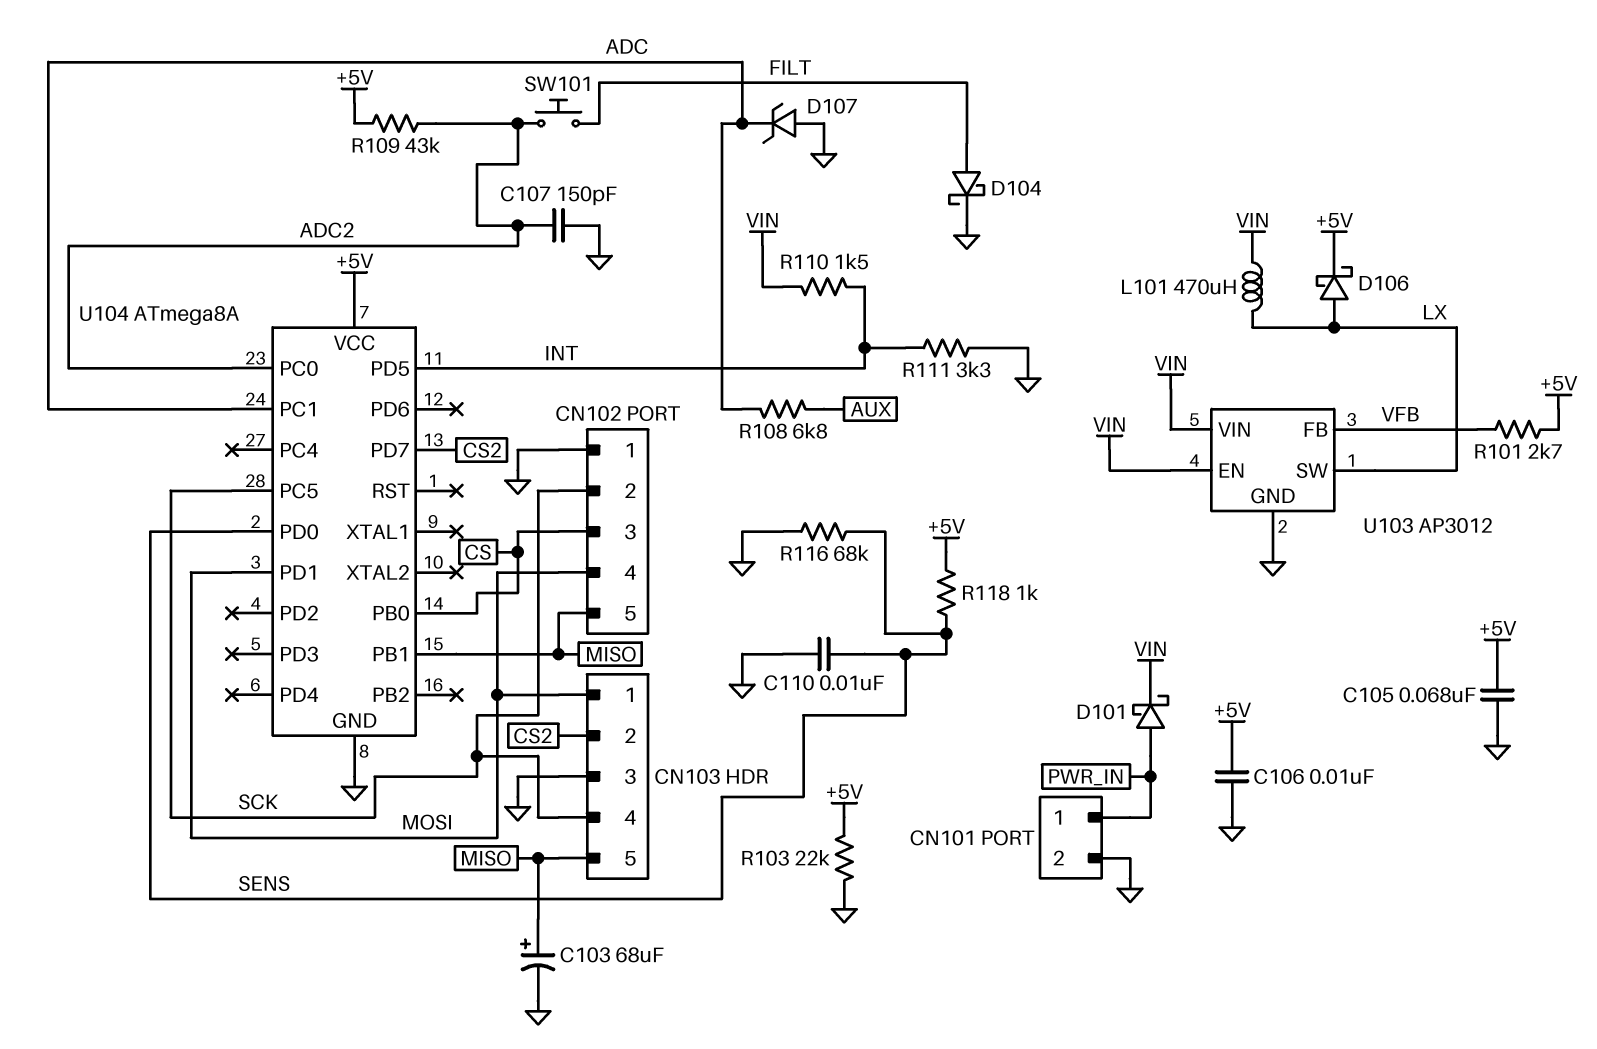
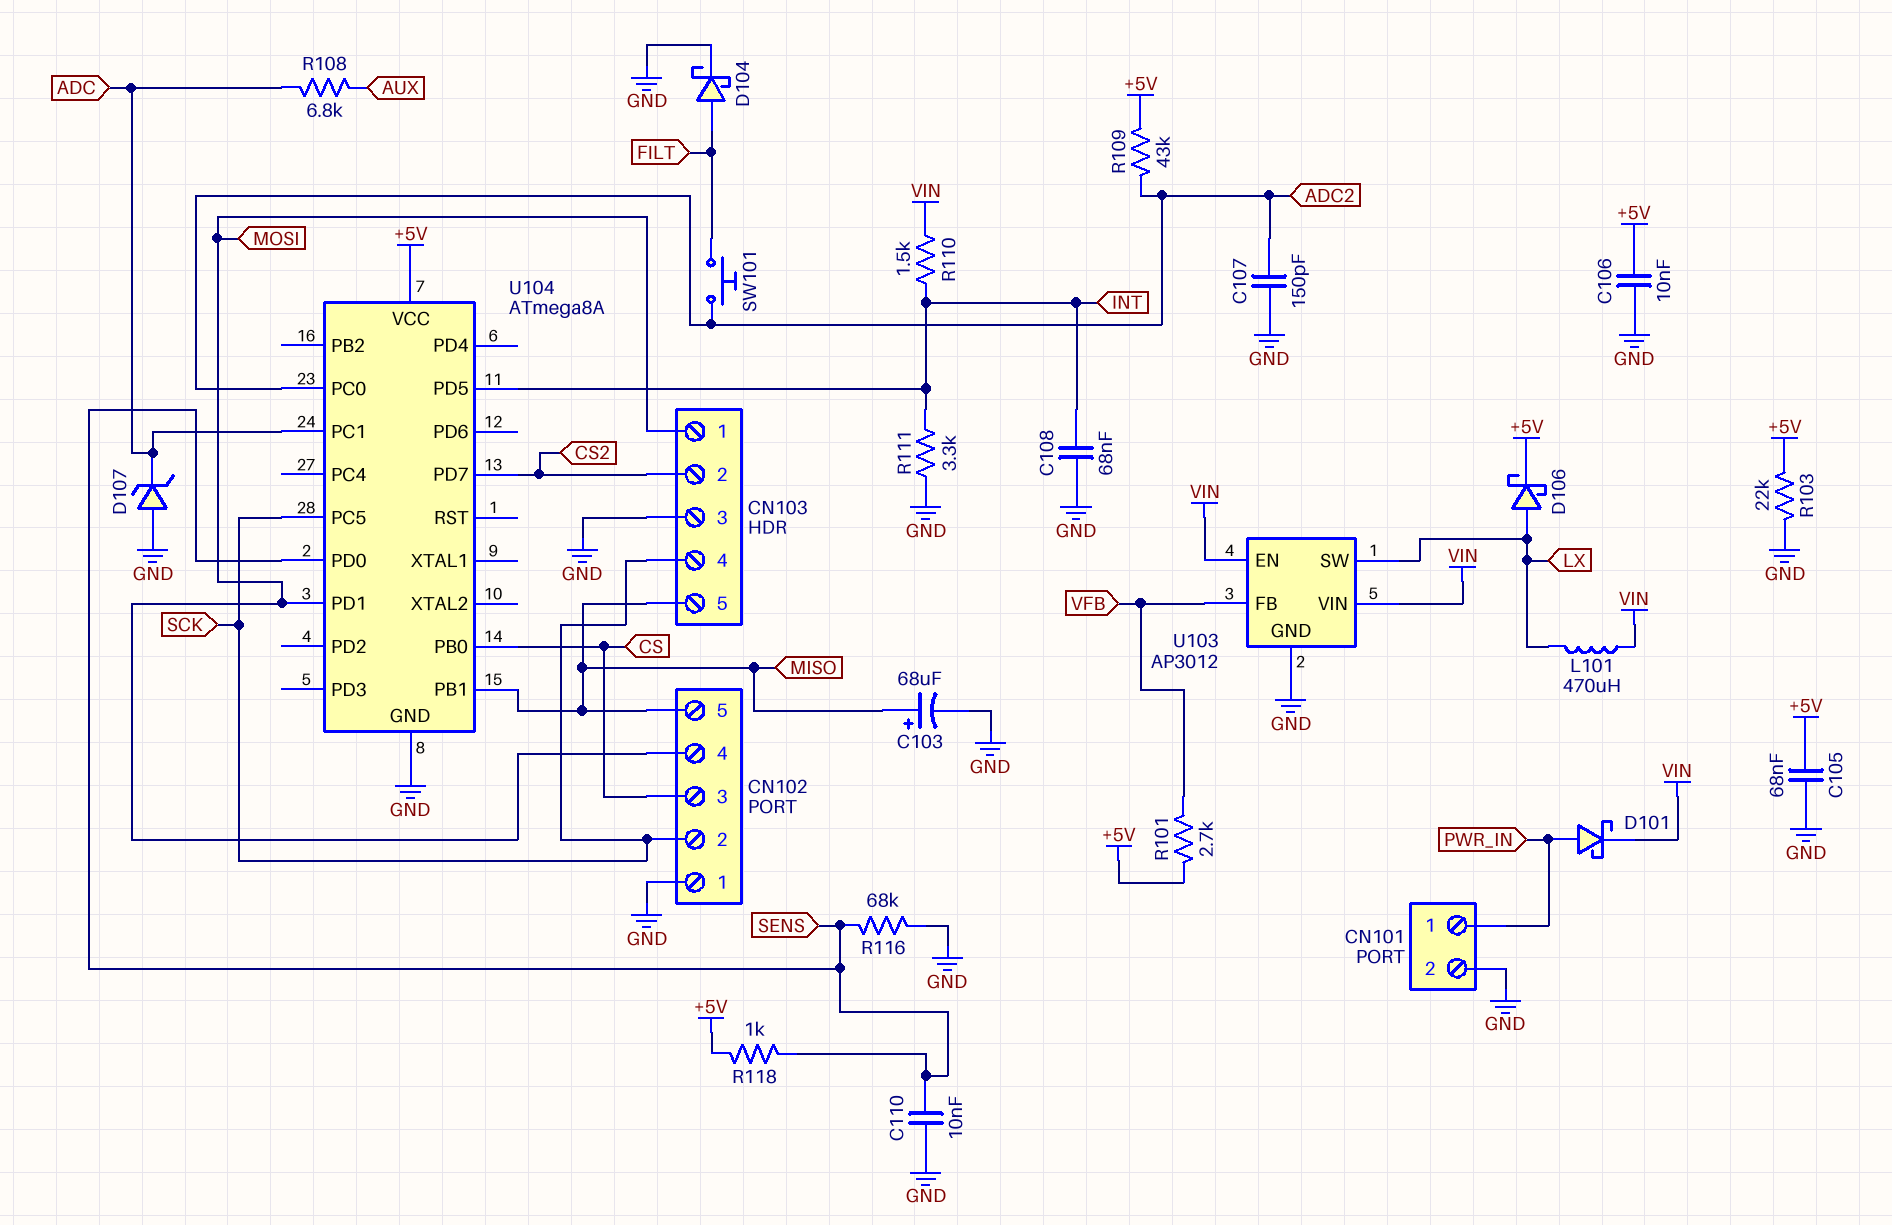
C108: none -> 68nF (GND, INT)

